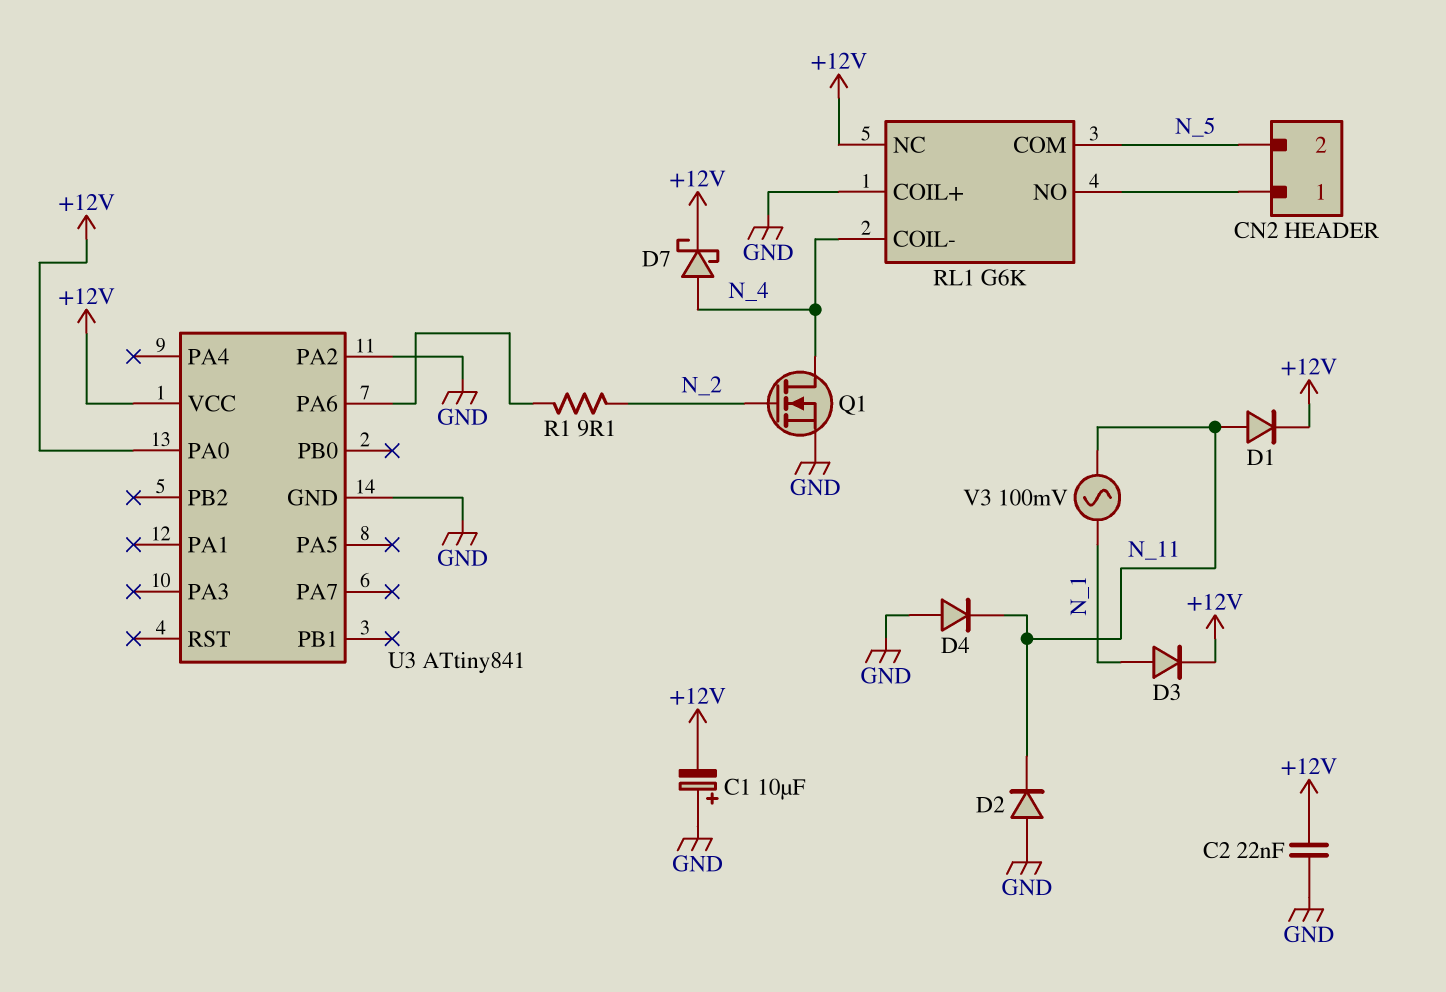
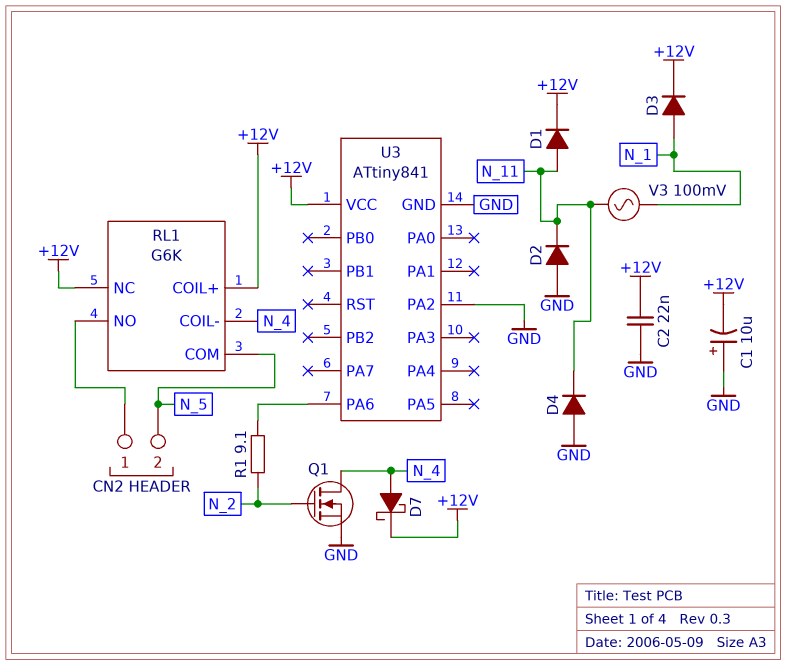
RL1 pin COIL+: GND -> +12V
U3 pin PA0: +12V -> none

